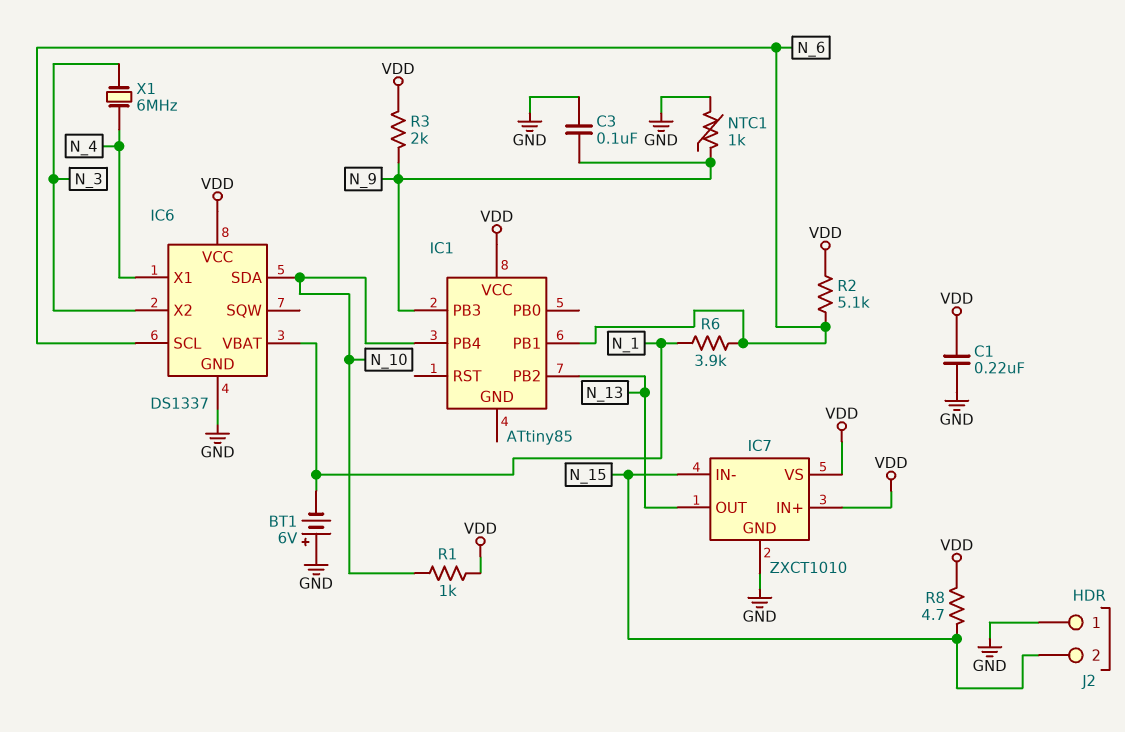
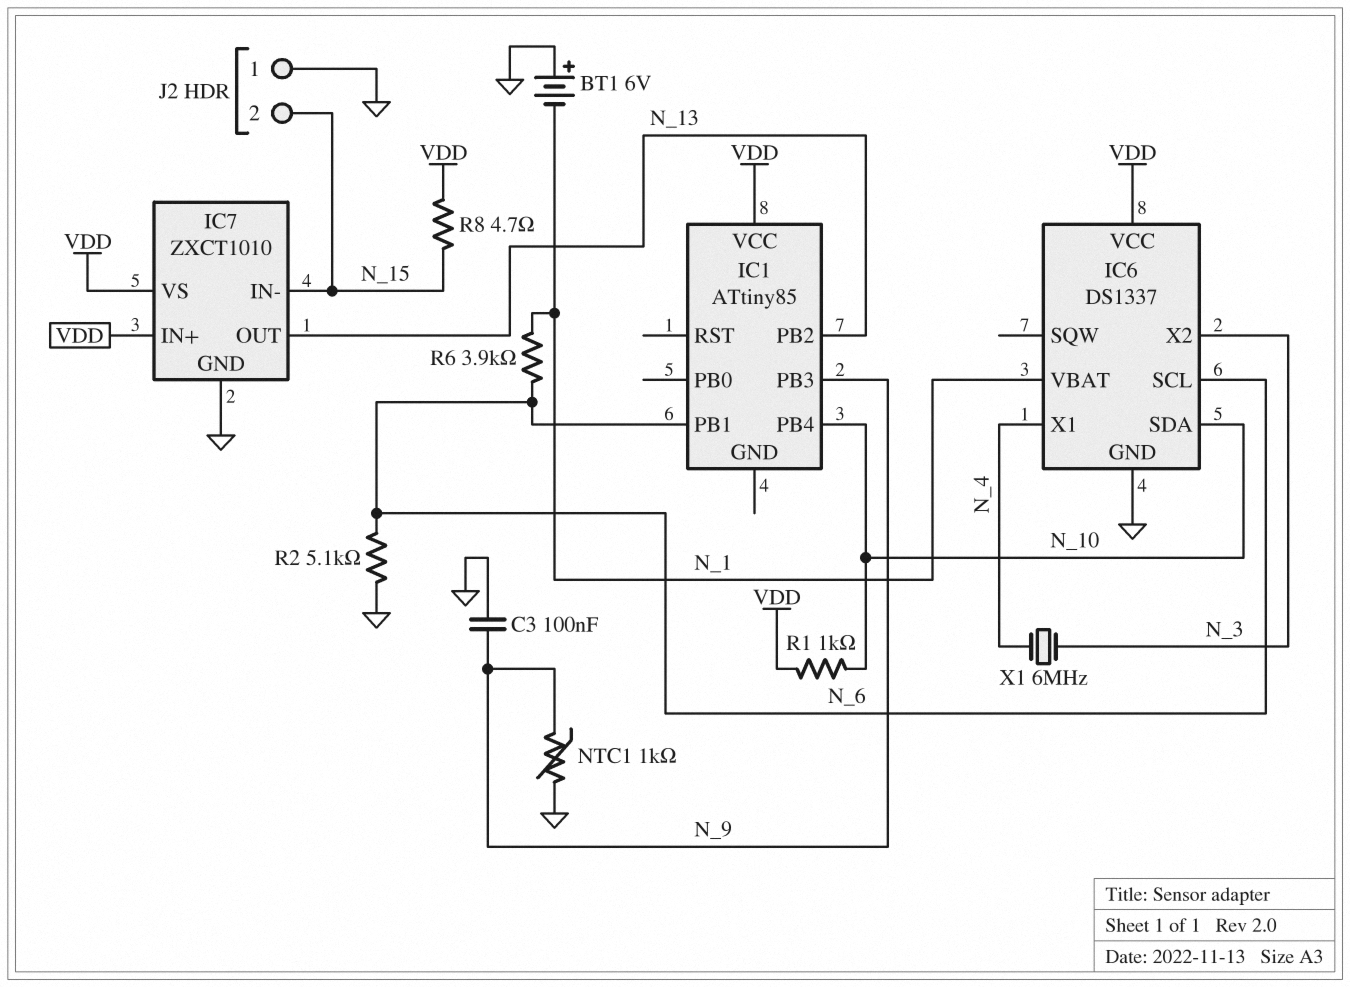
C1: 220nF (GND, VDD) -> none
R2: 5.1k (N_6, VDD) -> 5.1k (GND, N_6)
R3: 2k (N_9, VDD) -> none

